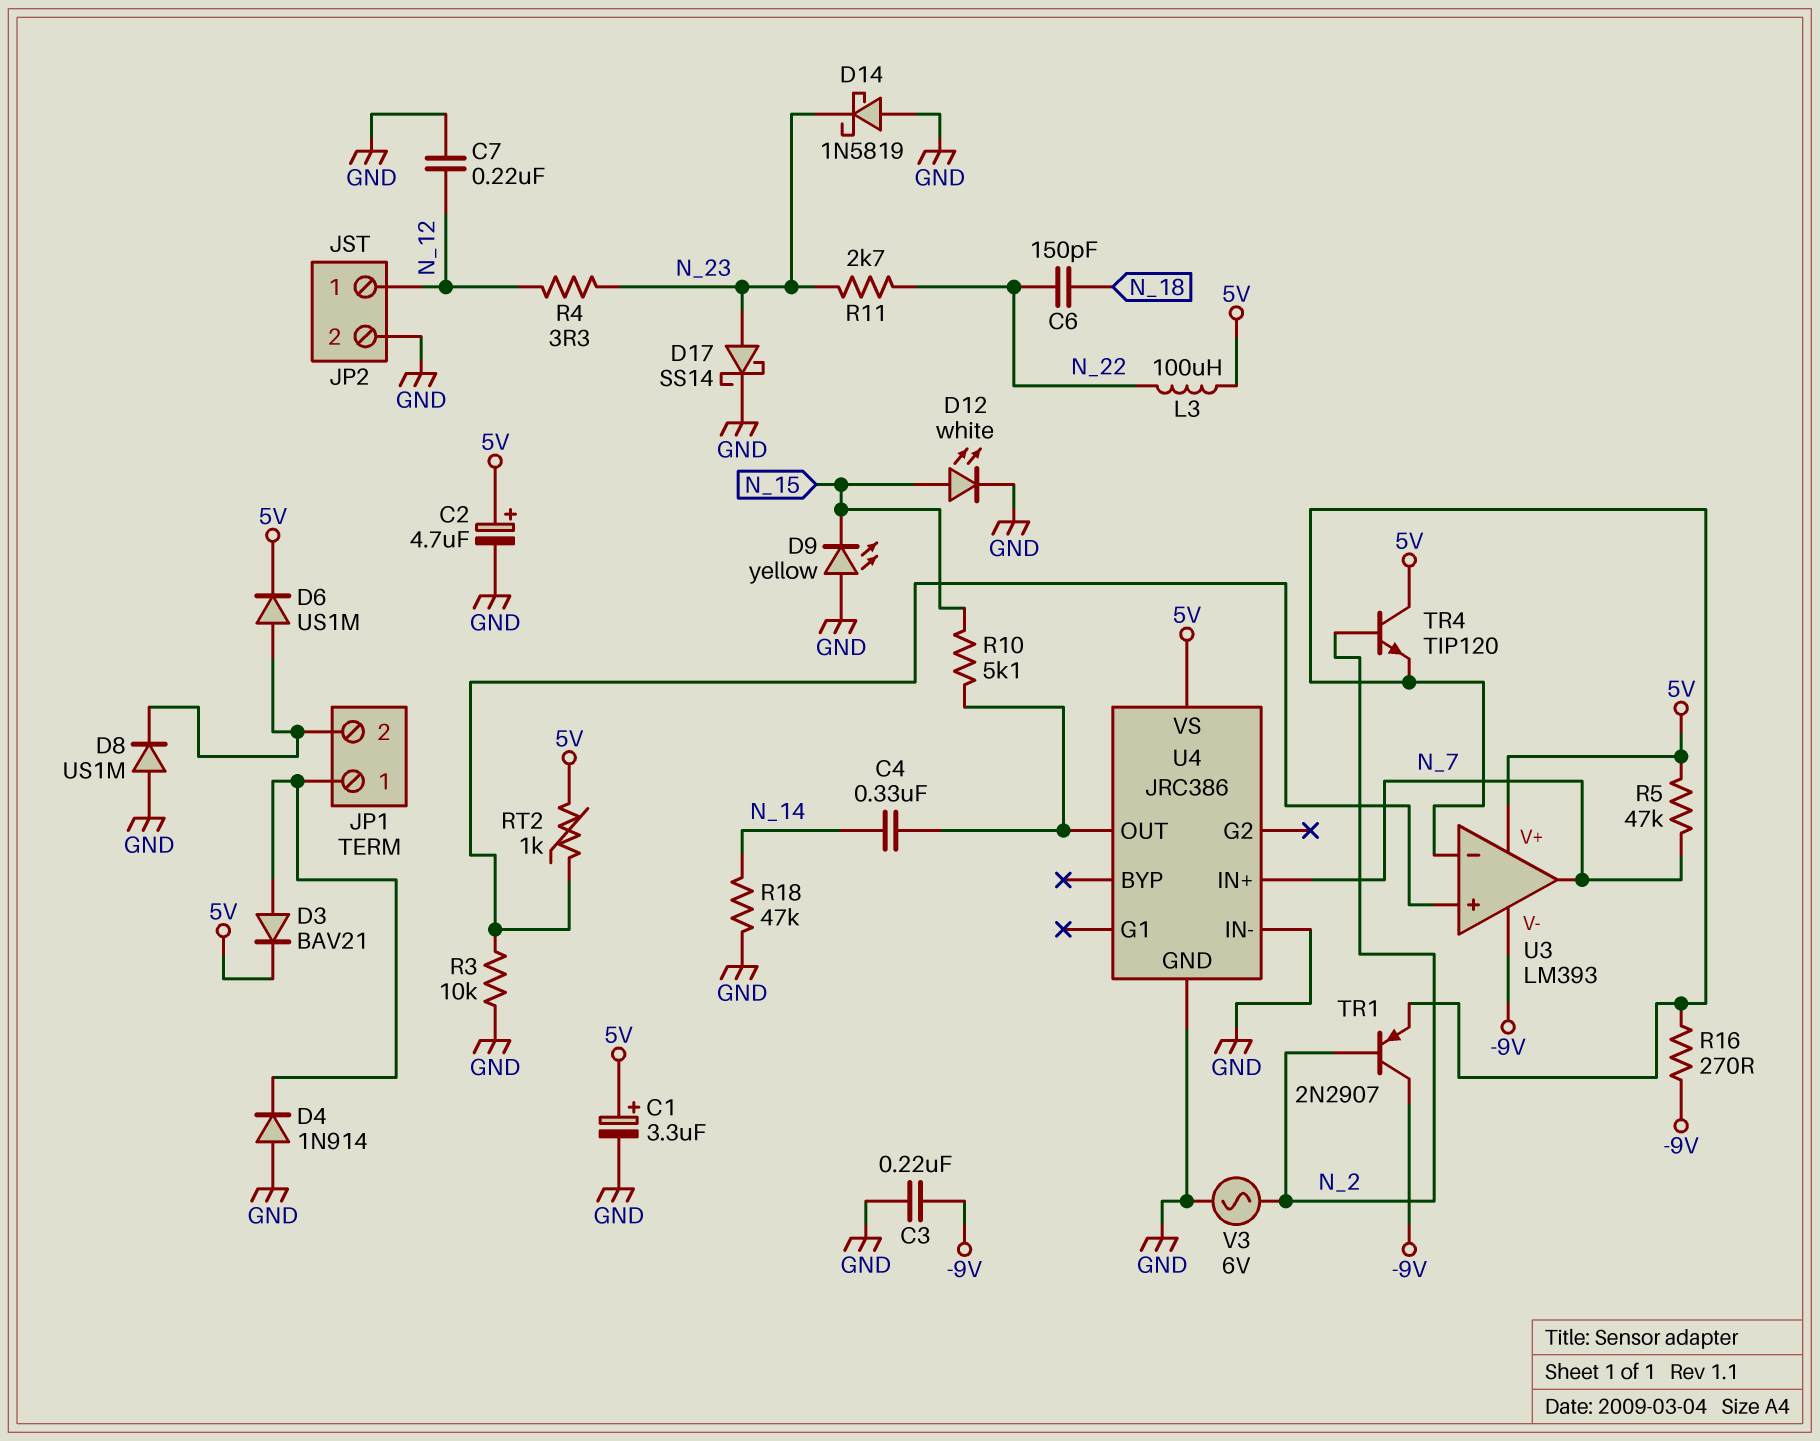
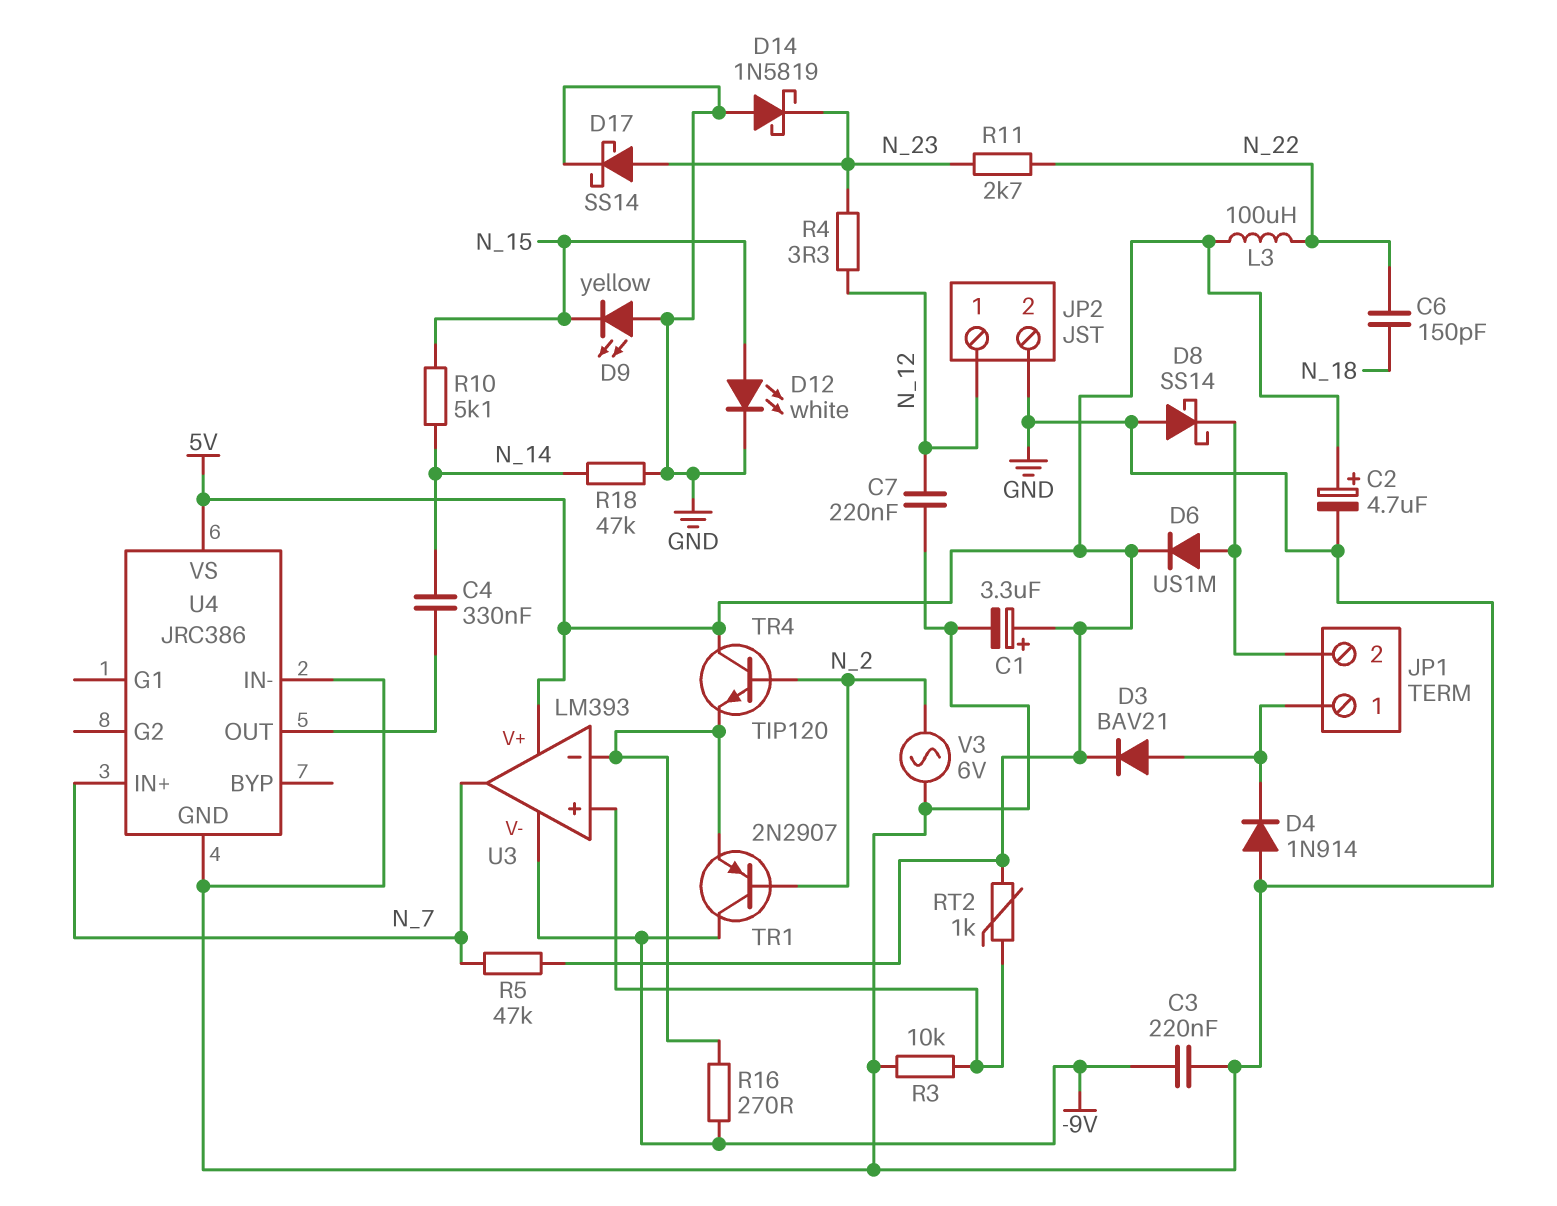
D8: diode US1M (A GND, K JP1/2) -> schottky SS14 (A GND, K JP1/2)
R10: 5.1k (N_15, U4/OUT) -> 5.1k (N_14, N_15)

